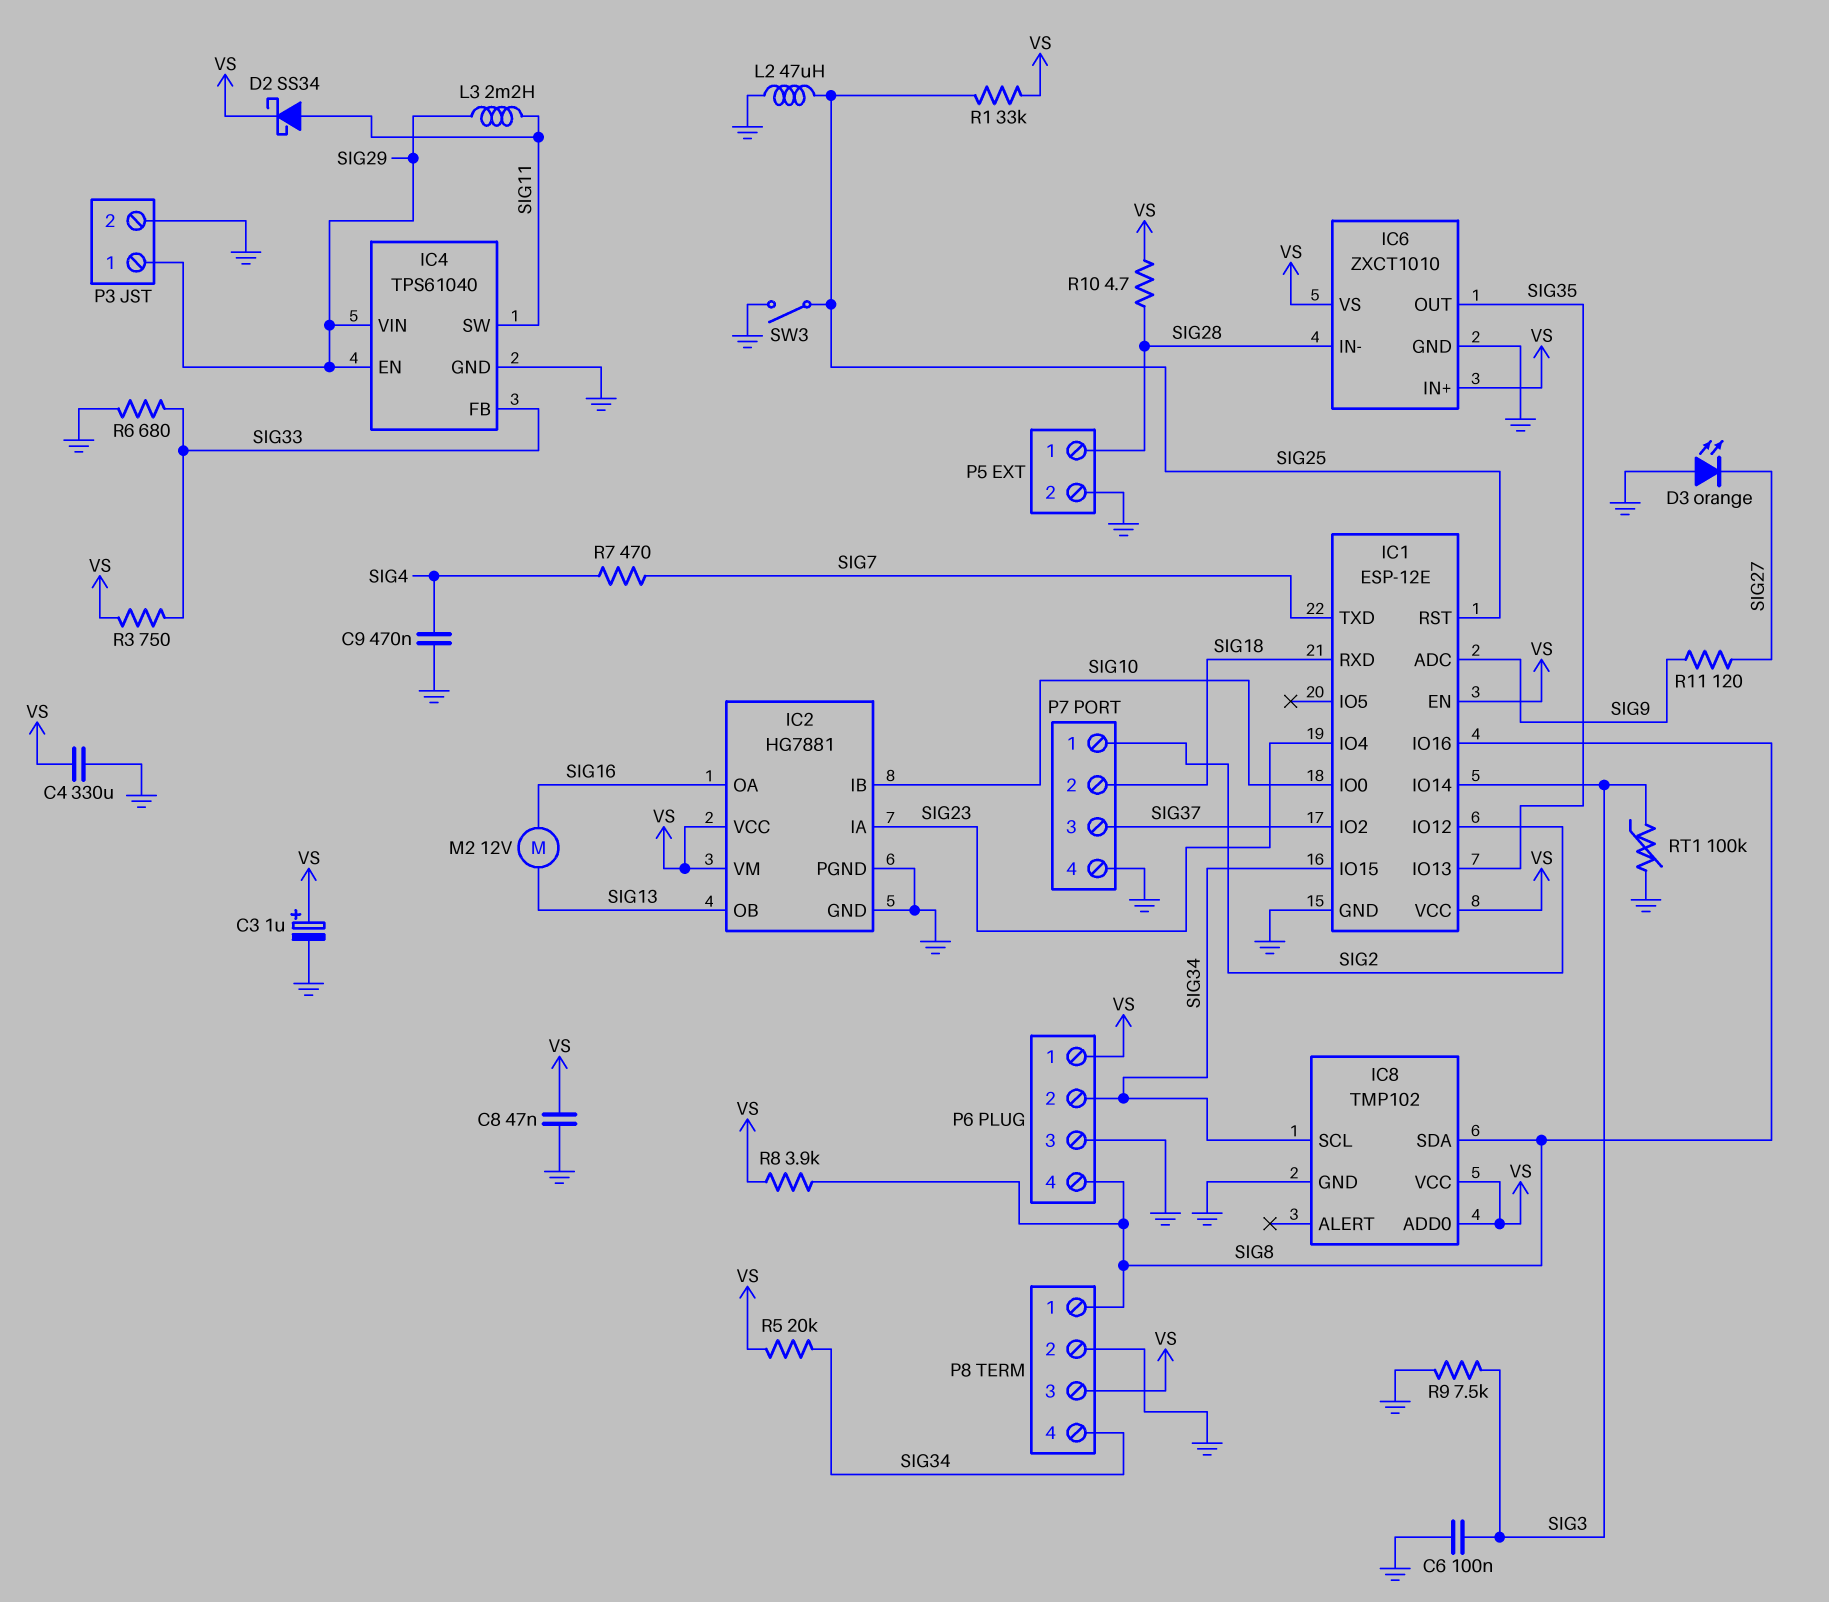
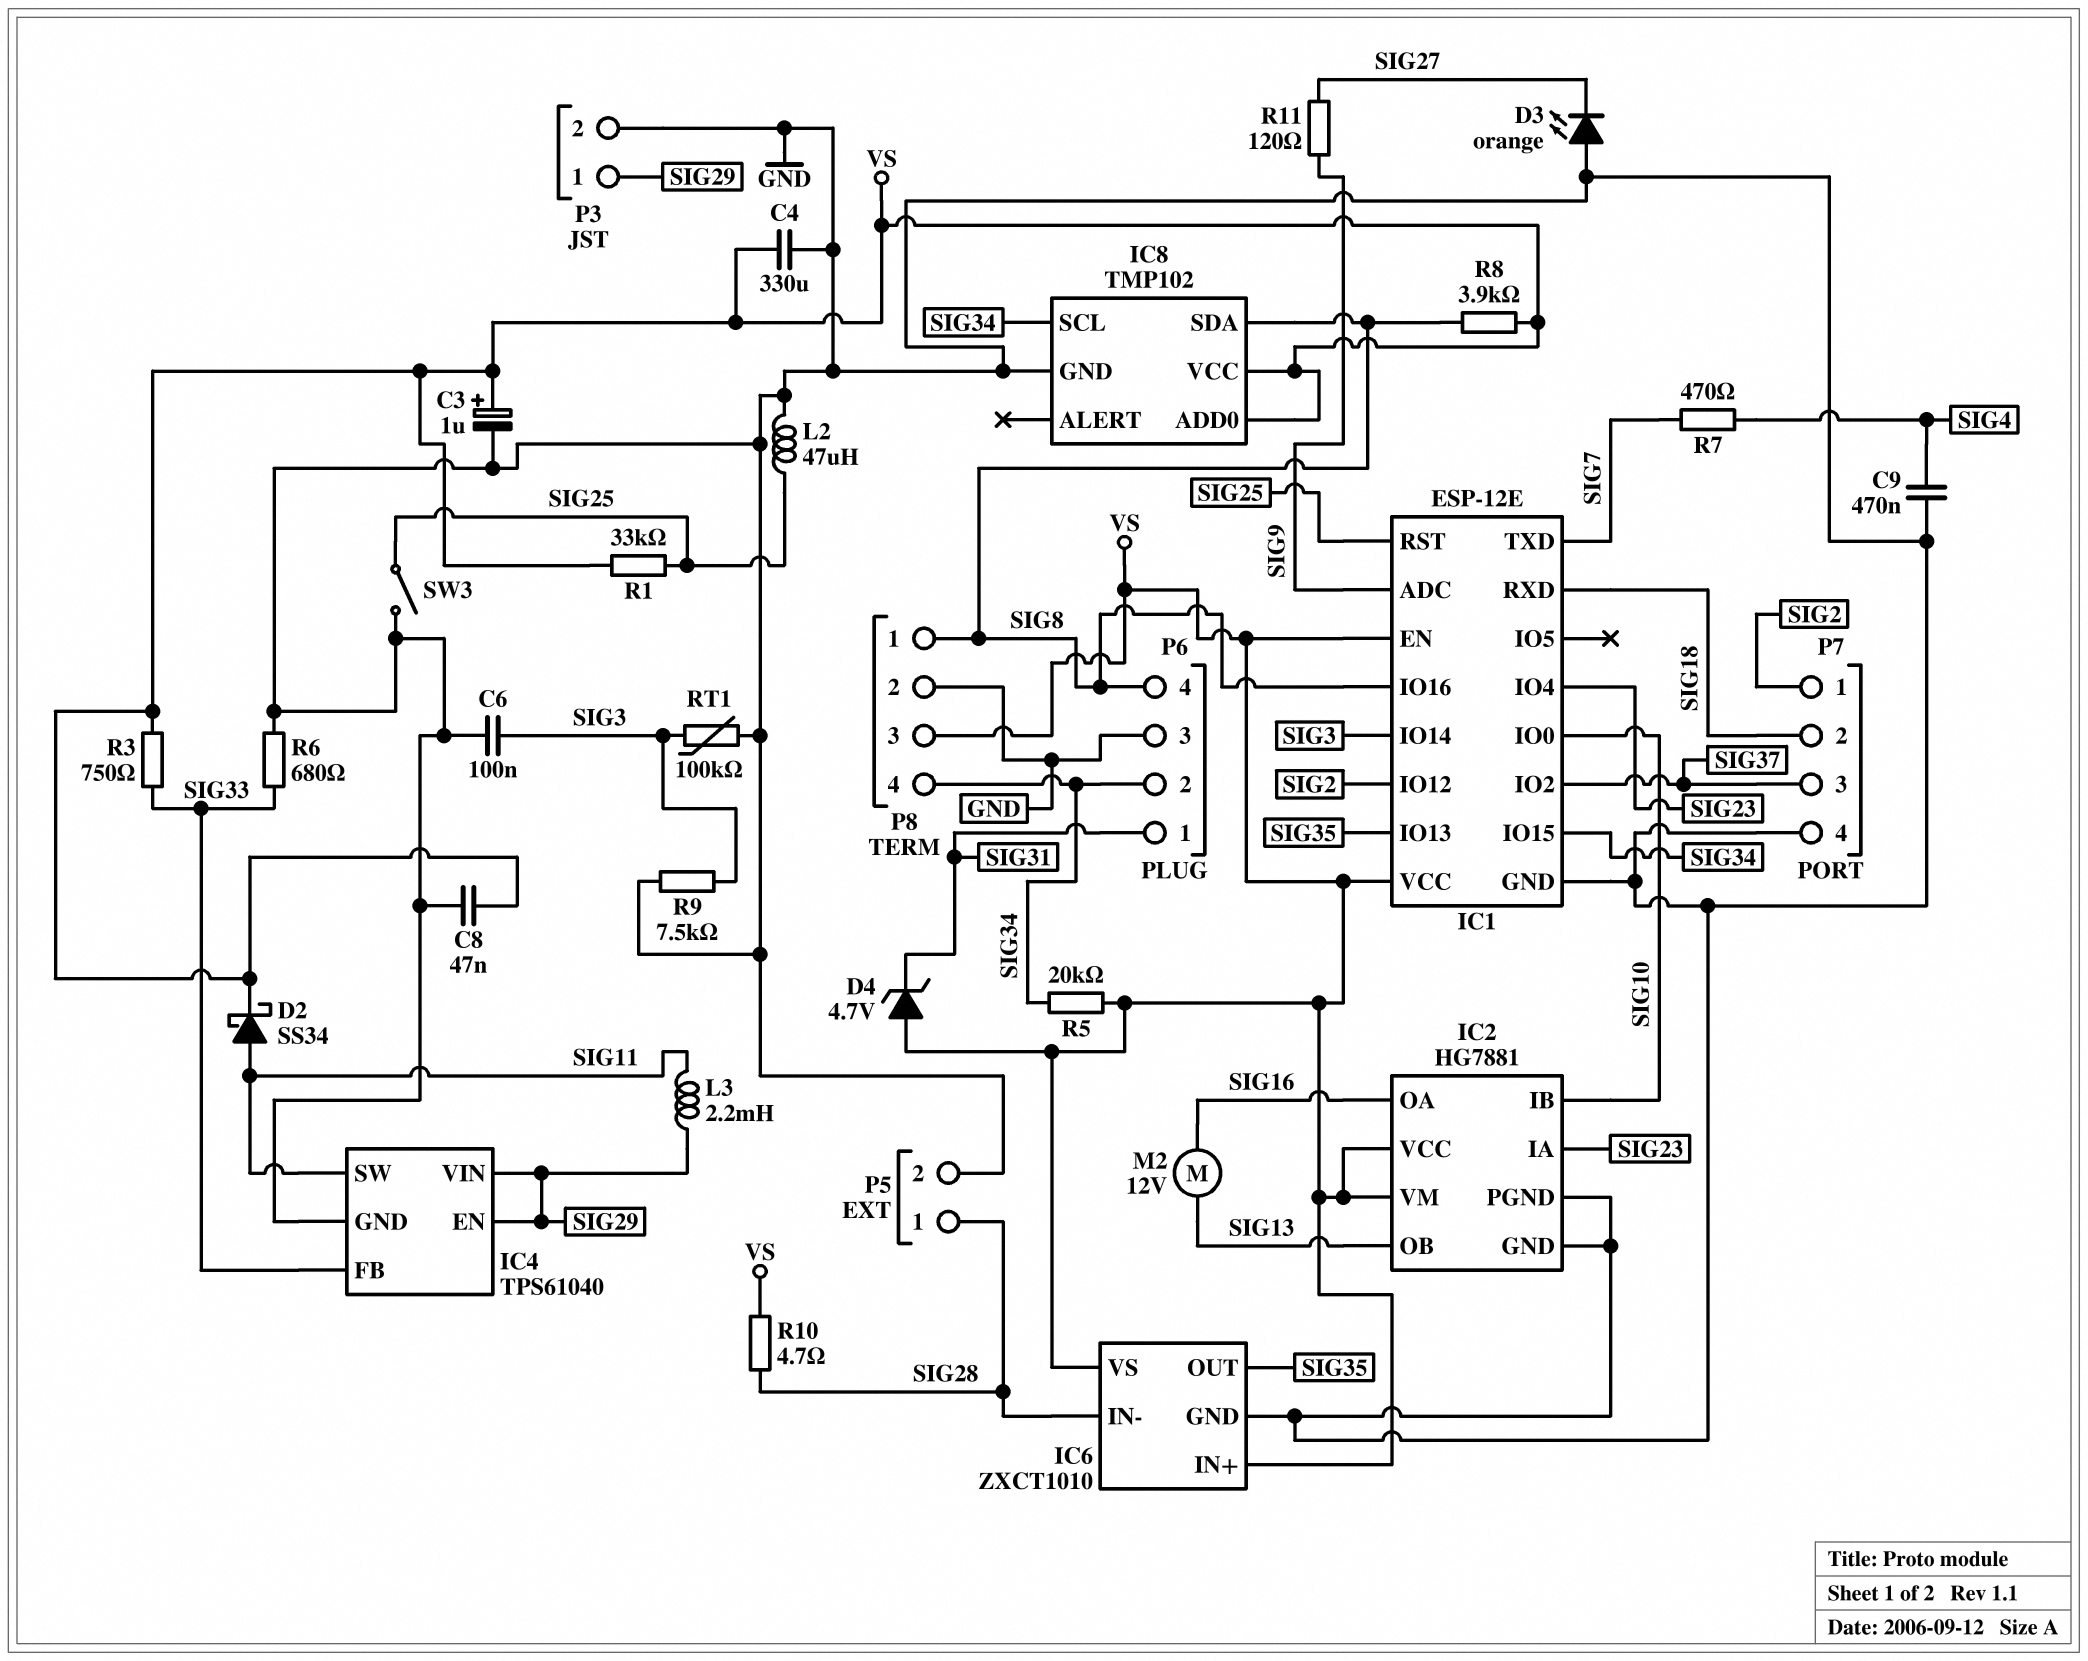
D4: none -> zener 4.7V (A VS, K SIG31)
P6 pin 1: VS -> SIG31

